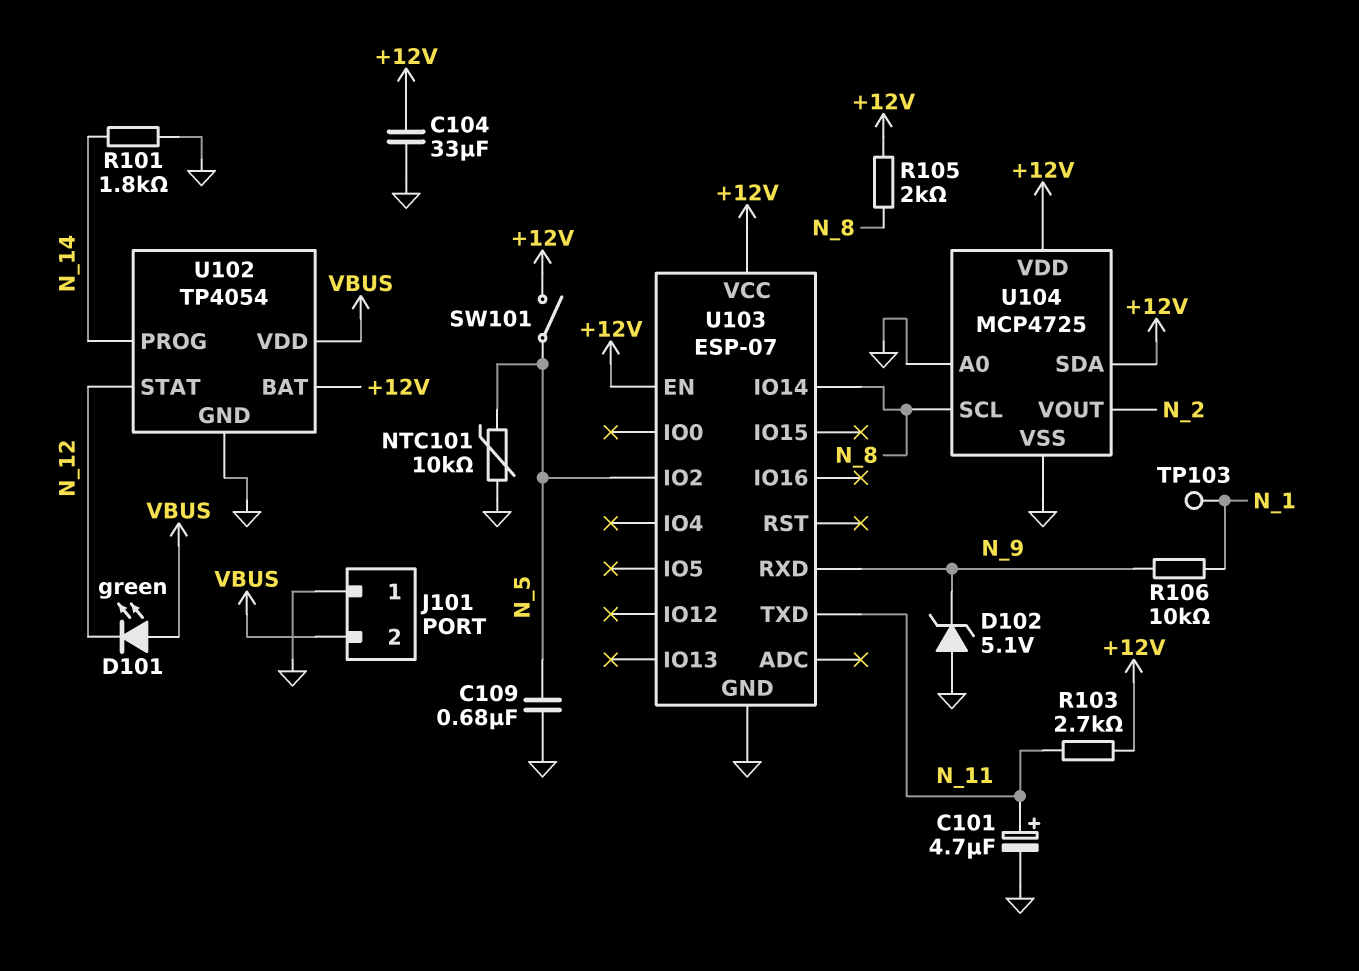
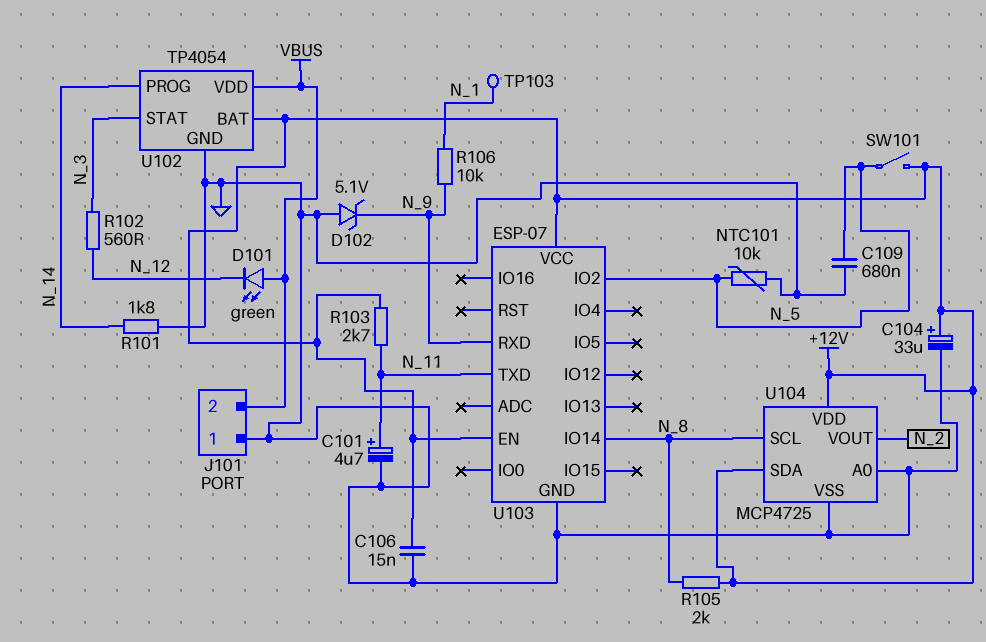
C104: 33uF (+12V, GND) -> 33uF (plus +12V, minus GND)
C106: none -> 15nF (+12V, GND)
R102: none -> 560 (N_3, N_12)
U102 pin STAT: N_12 -> N_3

